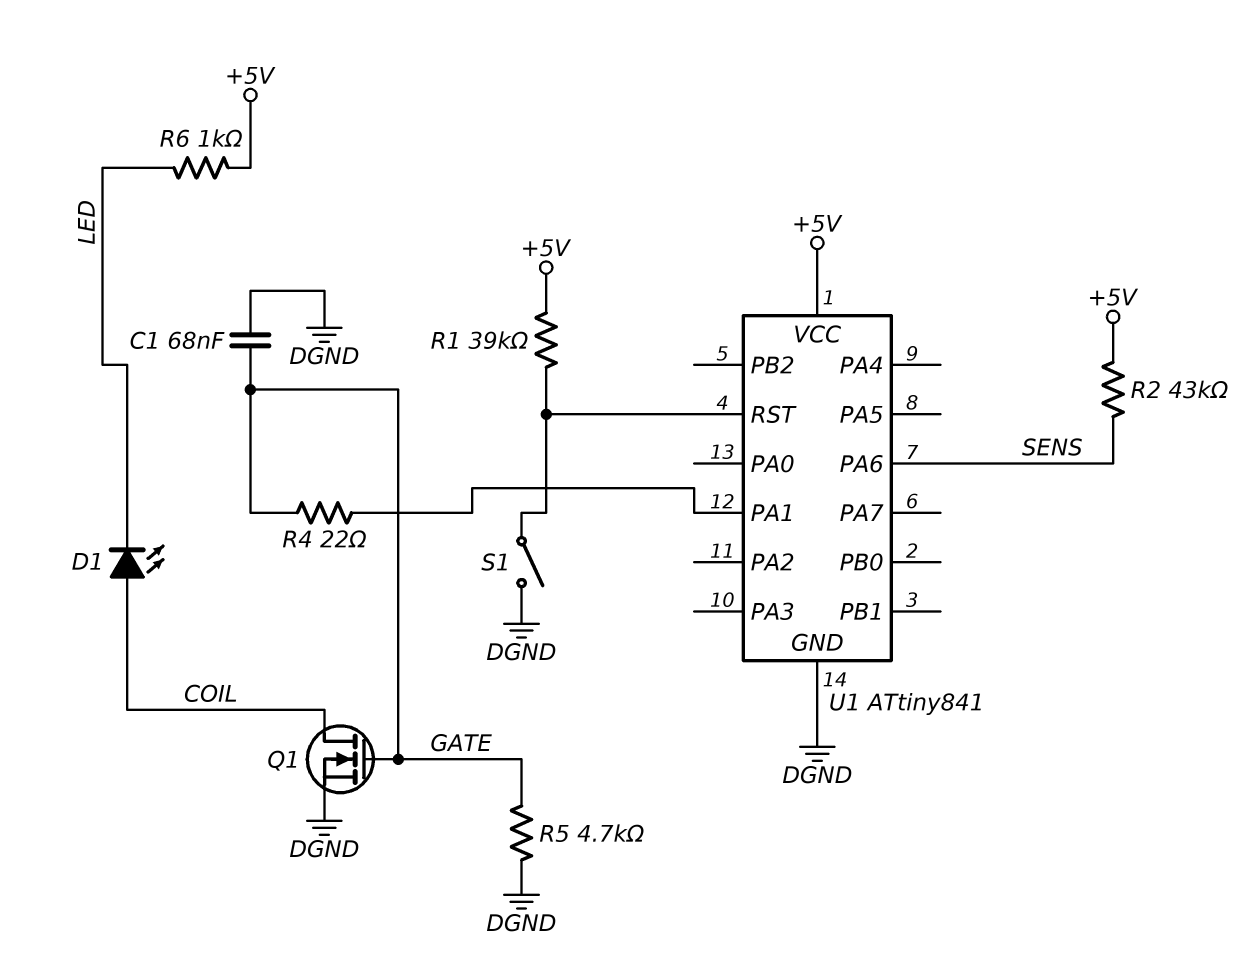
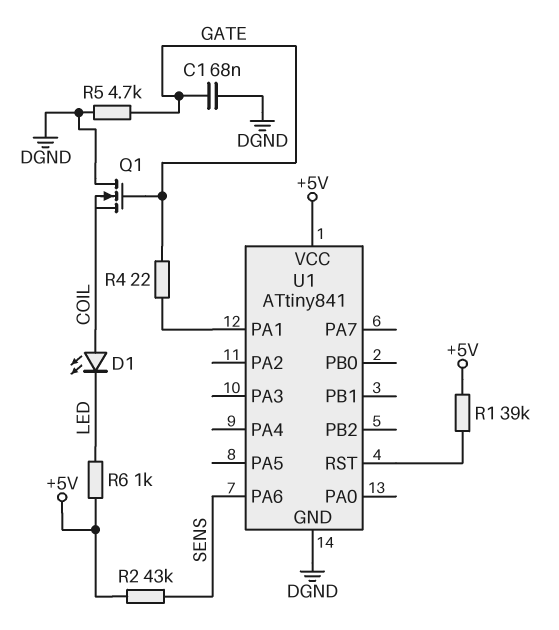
Q1: NMOS (G GATE, D COIL, S DGND) -> NMOS (G GATE, D DGND, S COIL)
S1: switch (DGND, U1/RST) -> none

